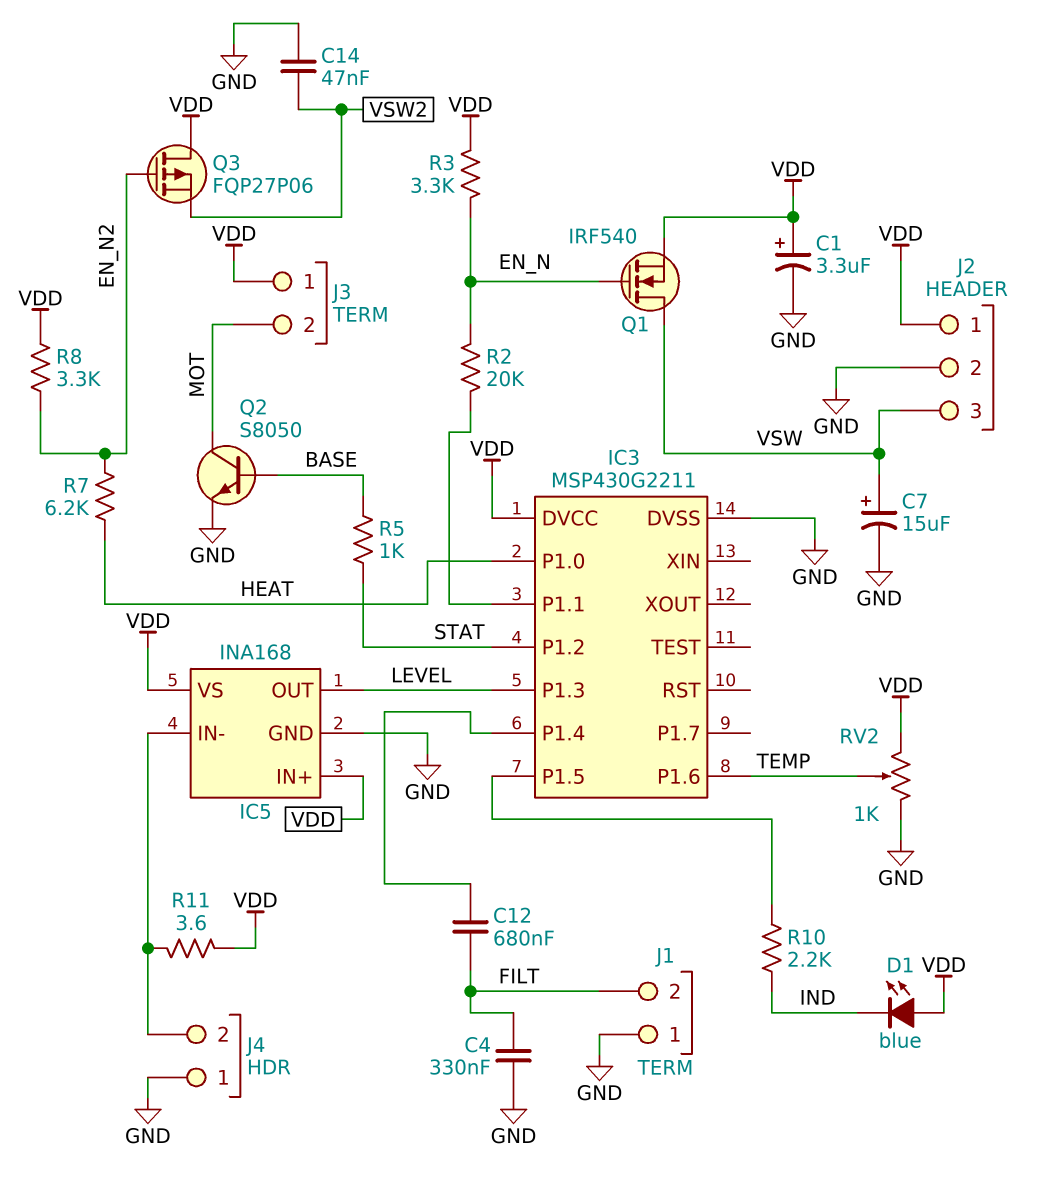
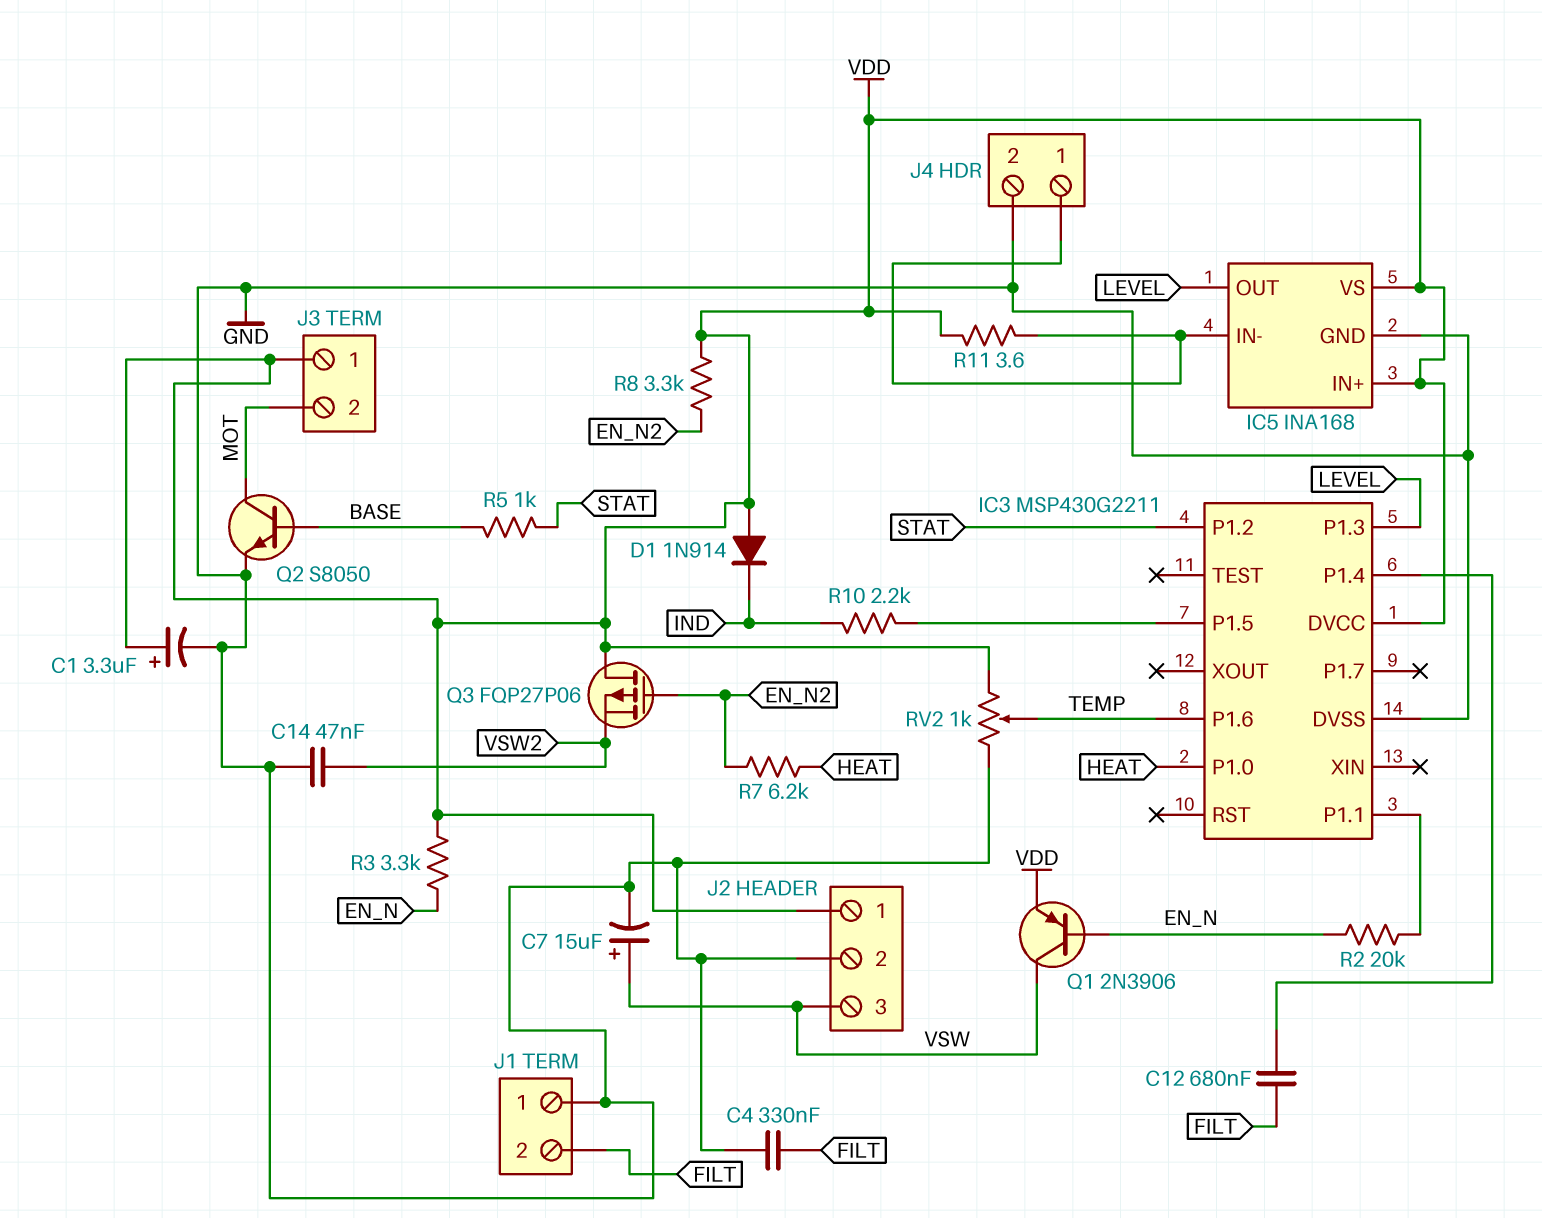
D1: LED blue (A VDD, K IND) -> diode 1N914 (A VDD, K IND)
J4 pin 1: GND -> IC5/IN-
J4 pin 2: IC5/IN- -> GND
Q1: NMOS IRF540 (G EN_N, D VSW, S VDD) -> PNP 2N3906 (B EN_N, C VSW, E VDD)

